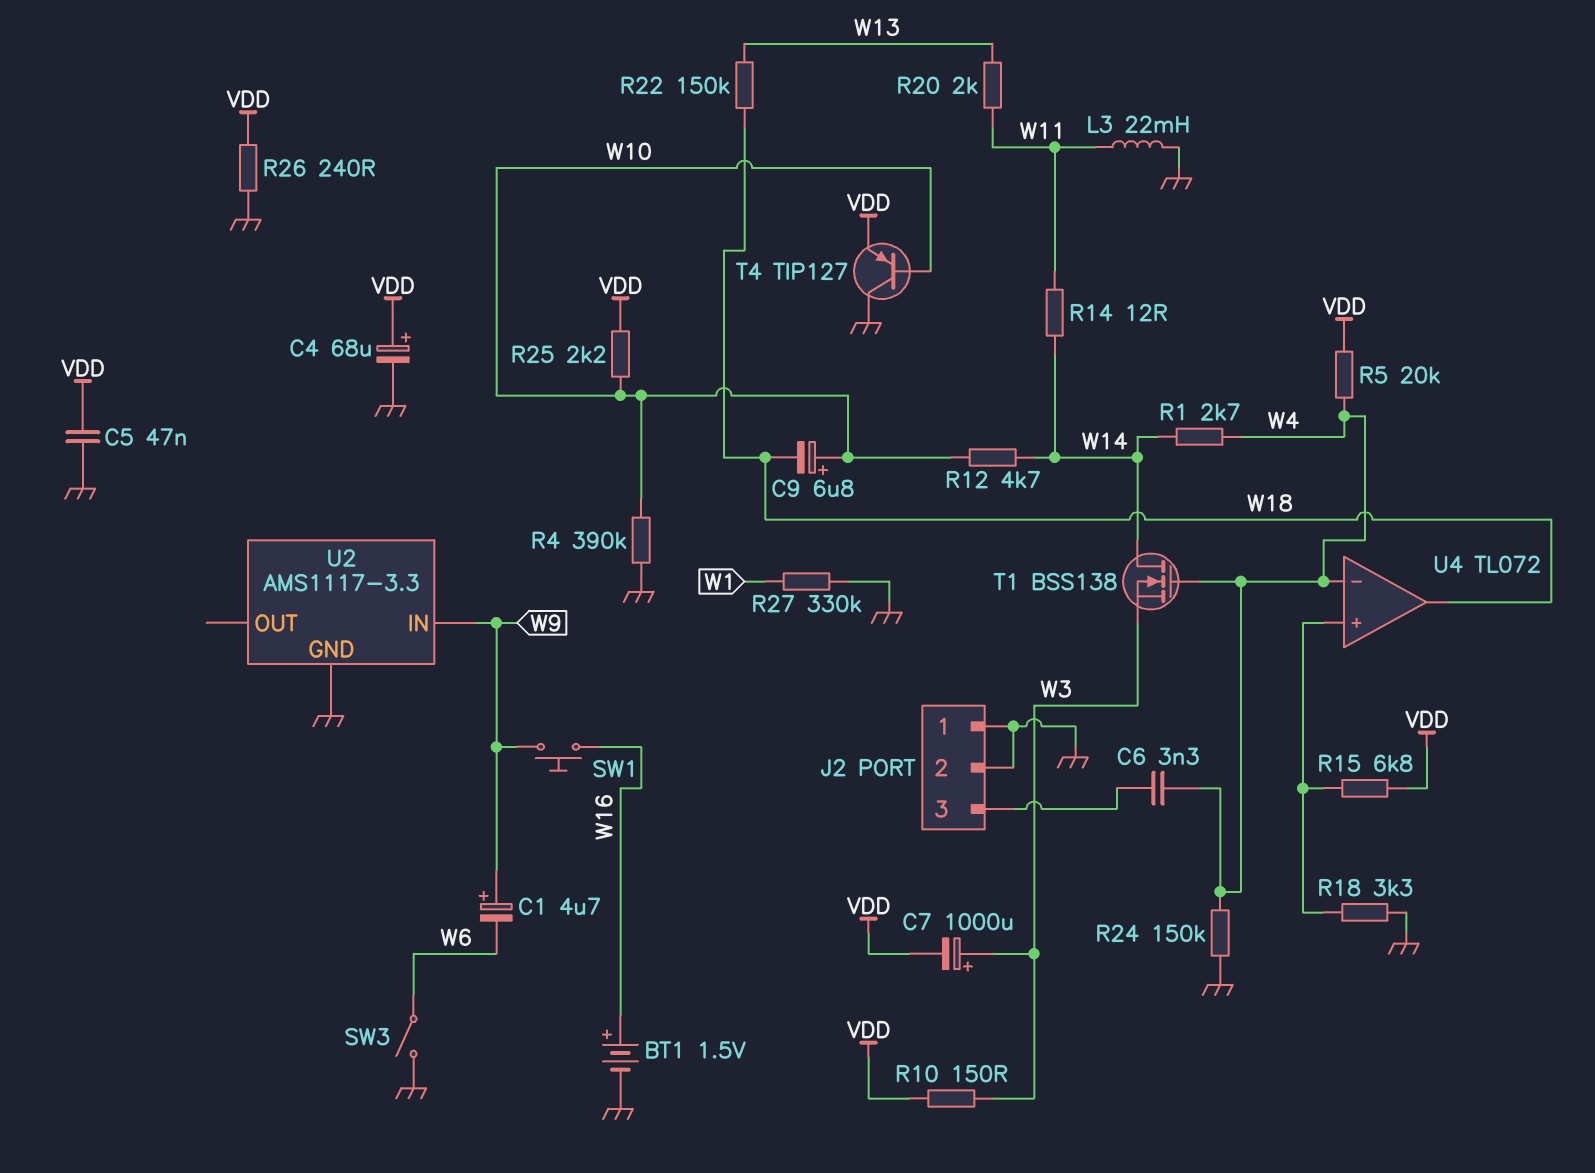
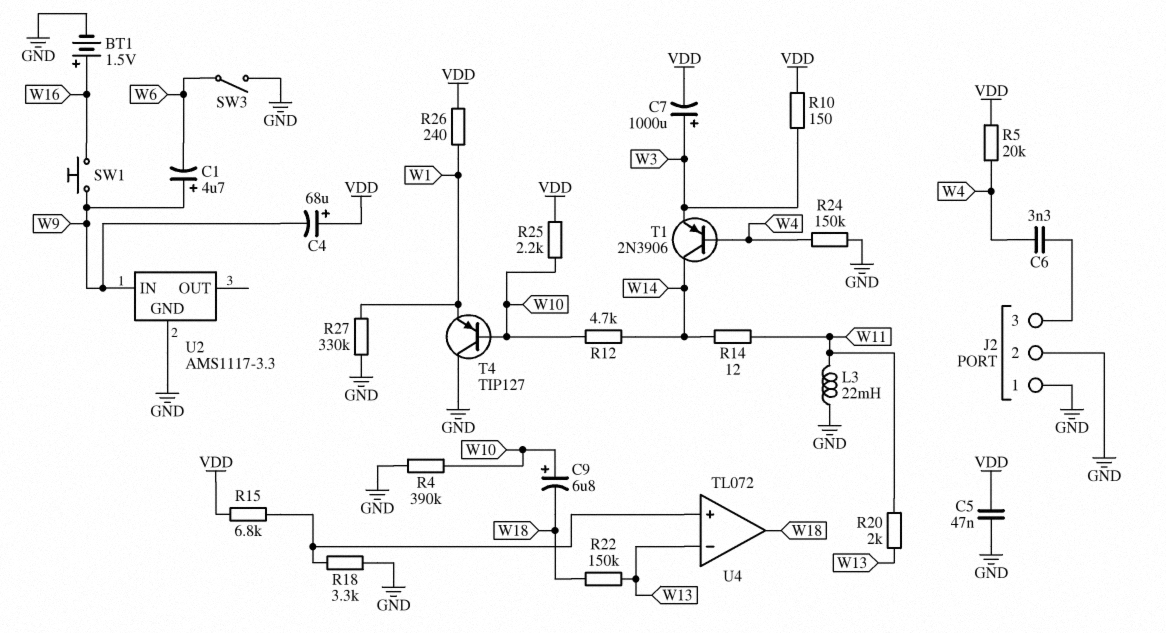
C4: 68uF (plus VDD, minus GND) -> 68uF (plus VDD, minus W9)
R1: 2.7k (W4, W14) -> none
R26: 240 (GND, VDD) -> 240 (VDD, W1)
T1: NMOS BSS138 (G W4, D W14, S W3) -> PNP 2N3906 (B W4, C W14, E W3)
T4: PNP TIP127 (B W10, C GND, E VDD) -> PNP TIP127 (B W10, C GND, E W1)
U4 pin in-: W4 -> W13

